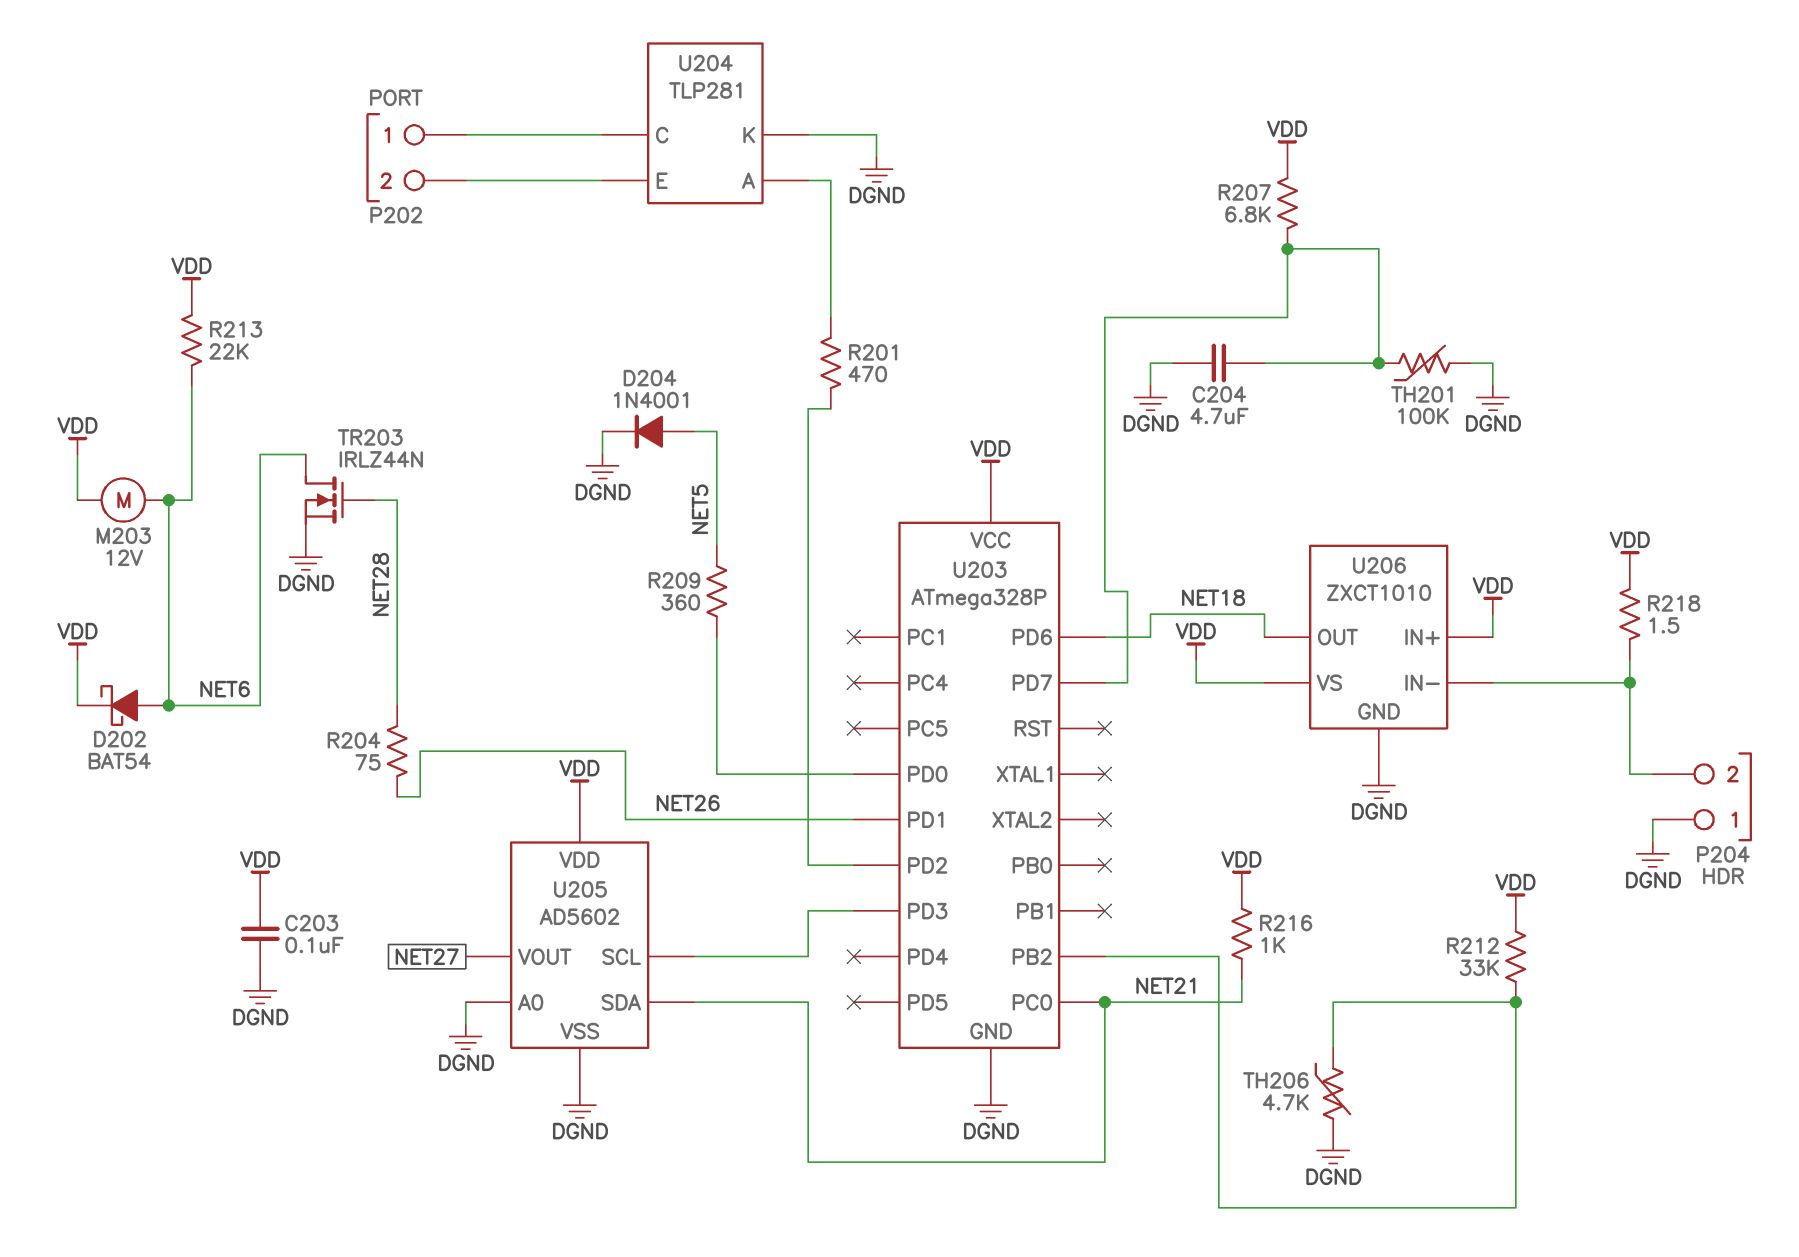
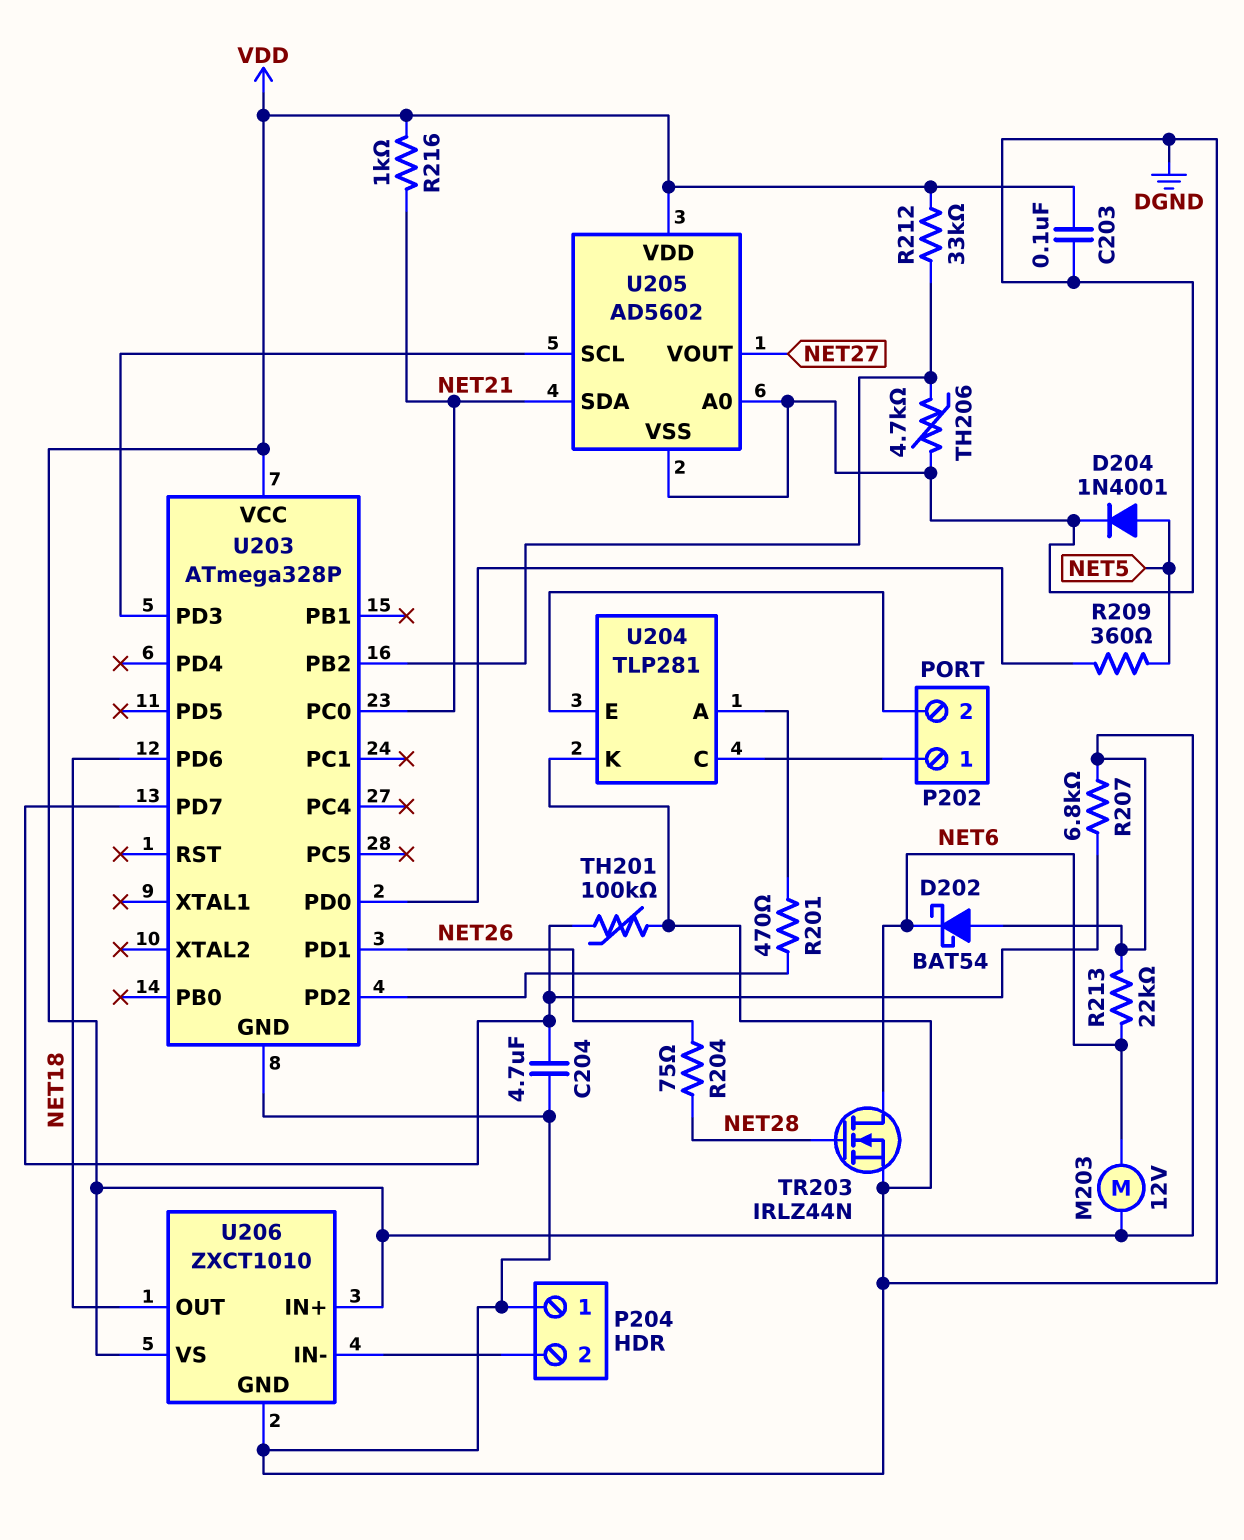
D202: schottky BAT54 (A NET6, K VDD) -> schottky BAT54 (A VDD, K NET6)
R218: 1.5 (P204/2, VDD) -> none

